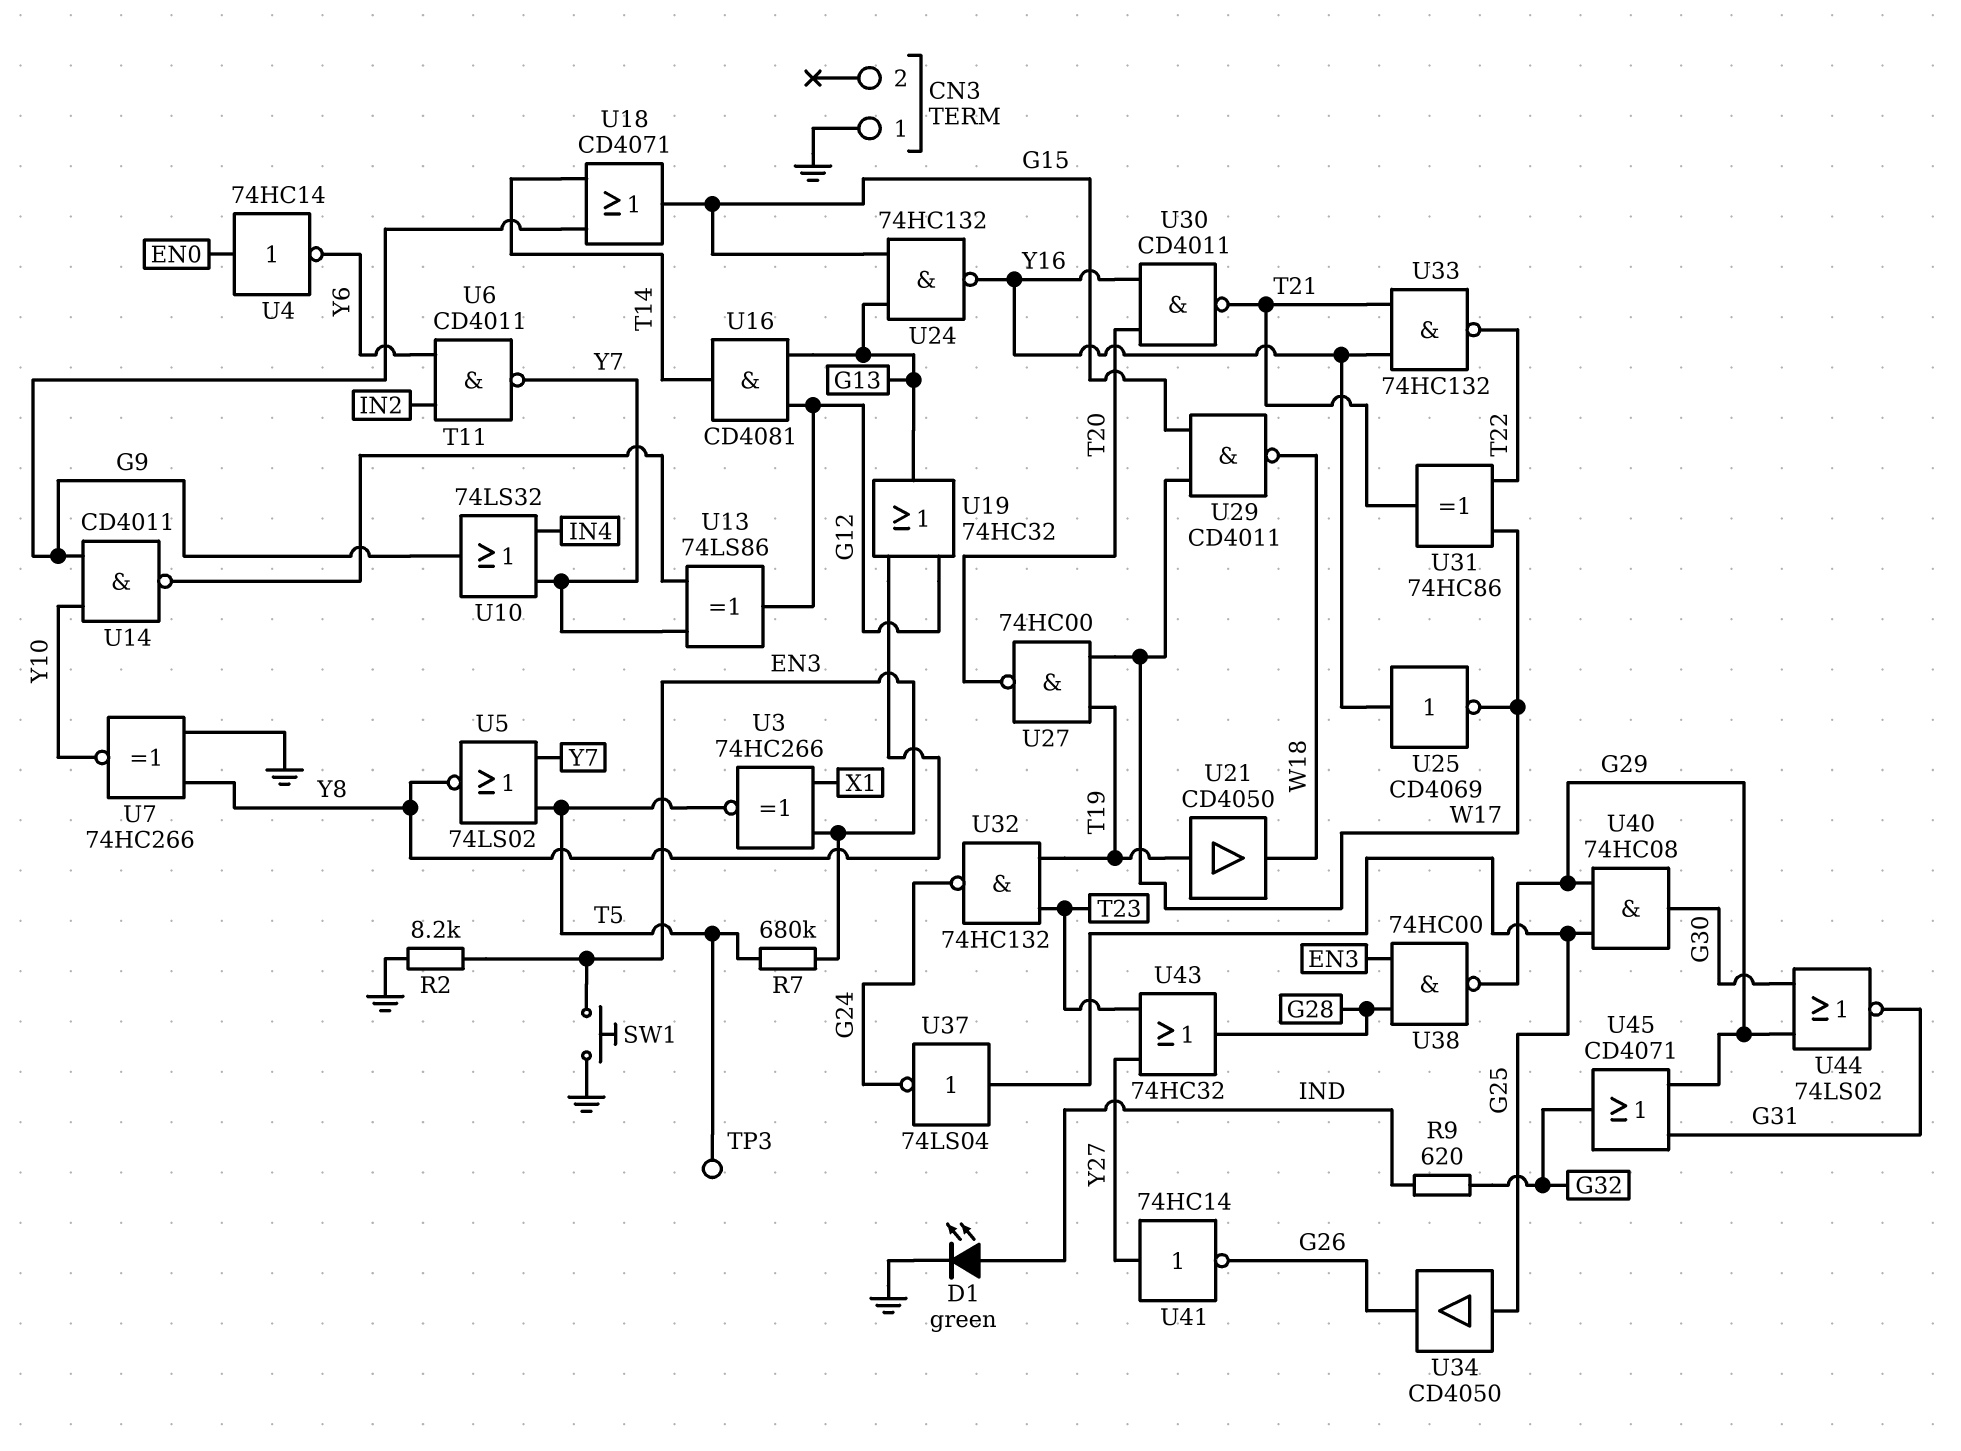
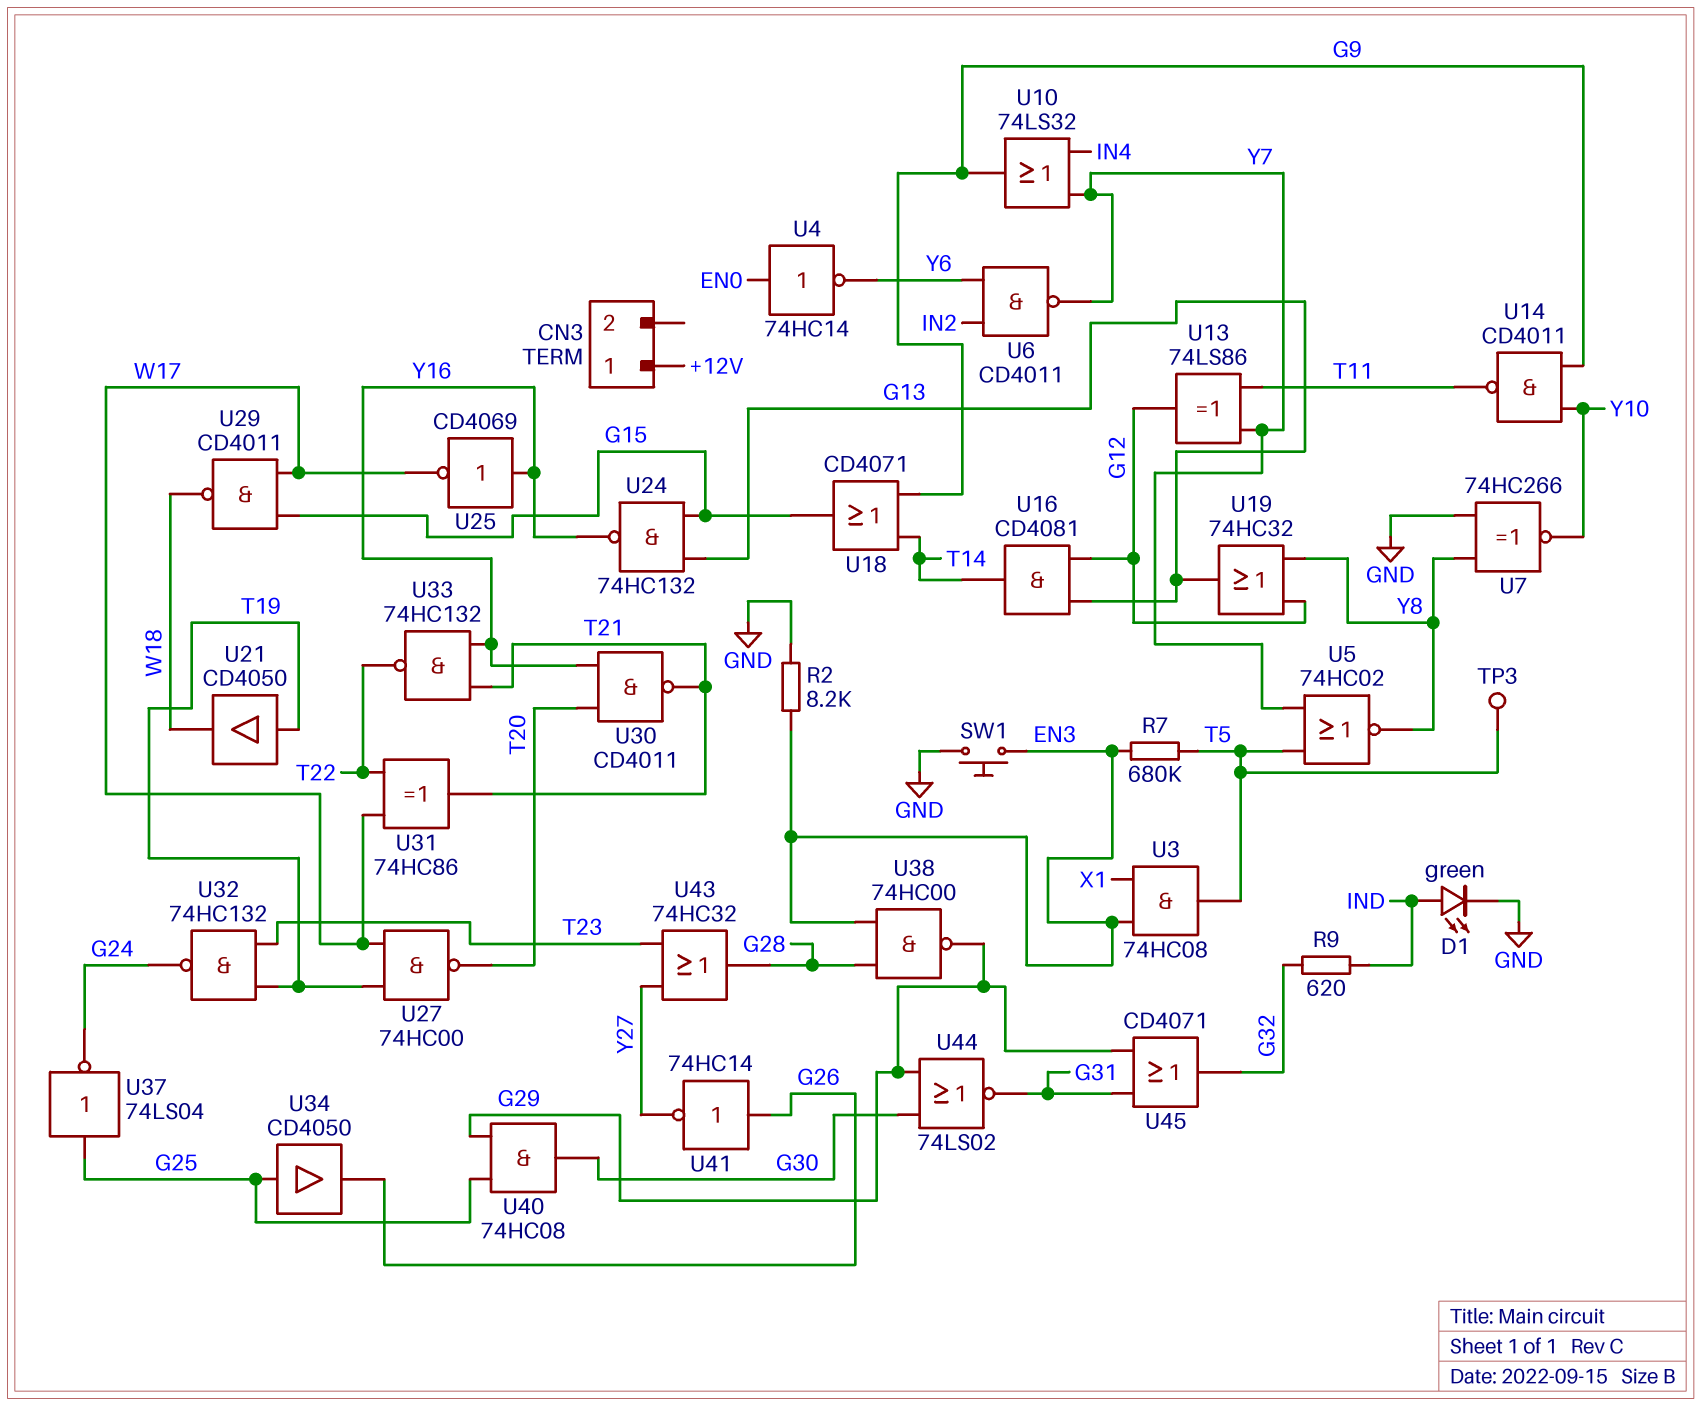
CN3 pin 1: GND -> +12V
U3: XNOR 74HC266 (in EN3, in X1, out T5) -> AND 74HC08 (in EN3, in X1, out T5)
U5: NOR 74LS02 (in T5, in Y7, out Y8) -> NOR 74HC02 (in T5, in Y7, out Y8)
U41: NOT 74HC14 (in Y27, out G26) -> NOT 74HC14 (in G26, out Y27)

